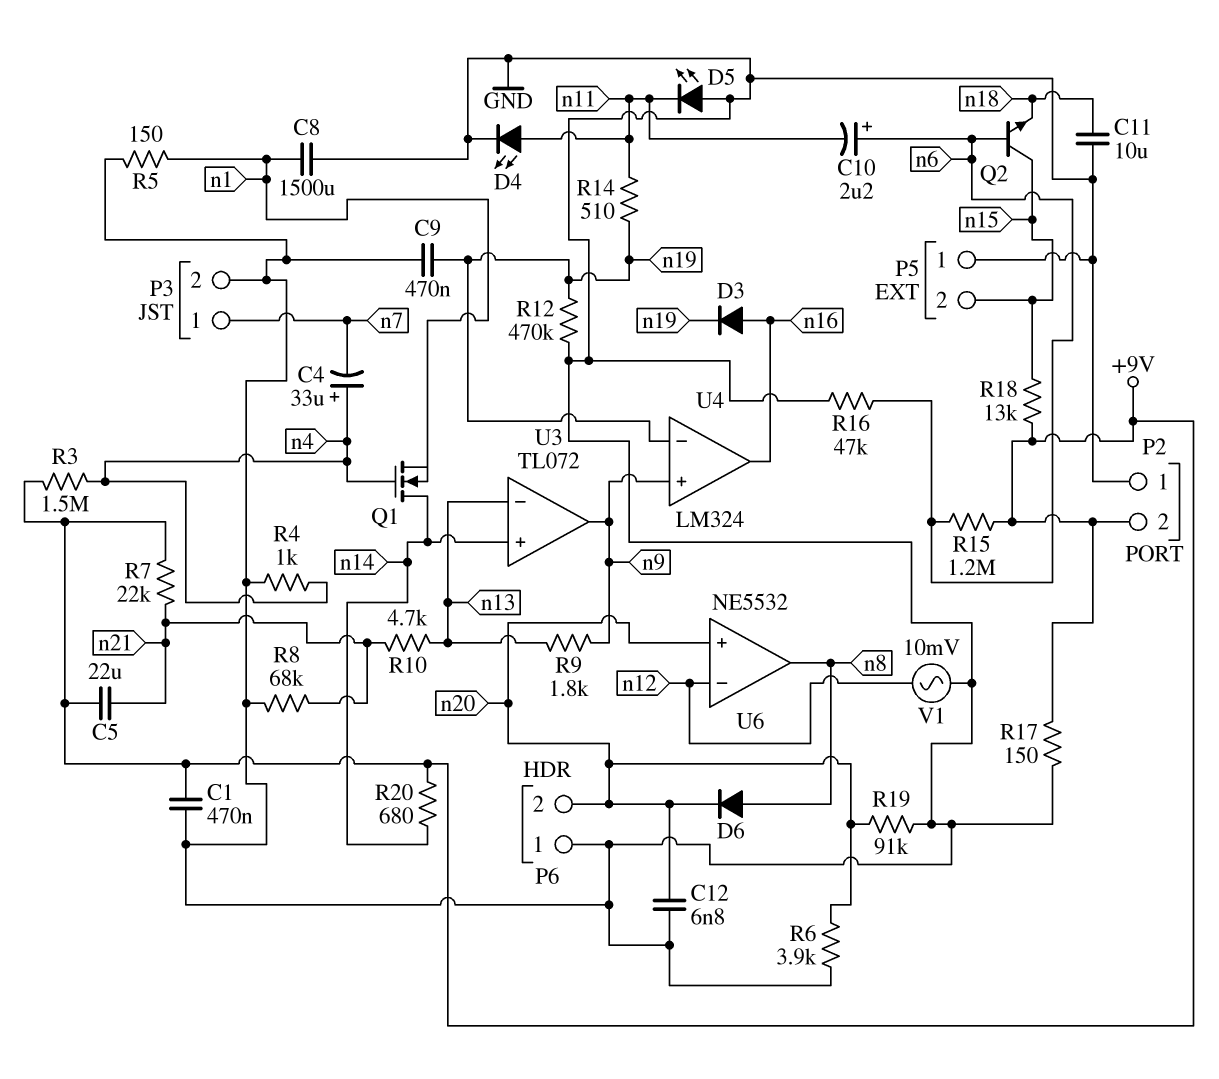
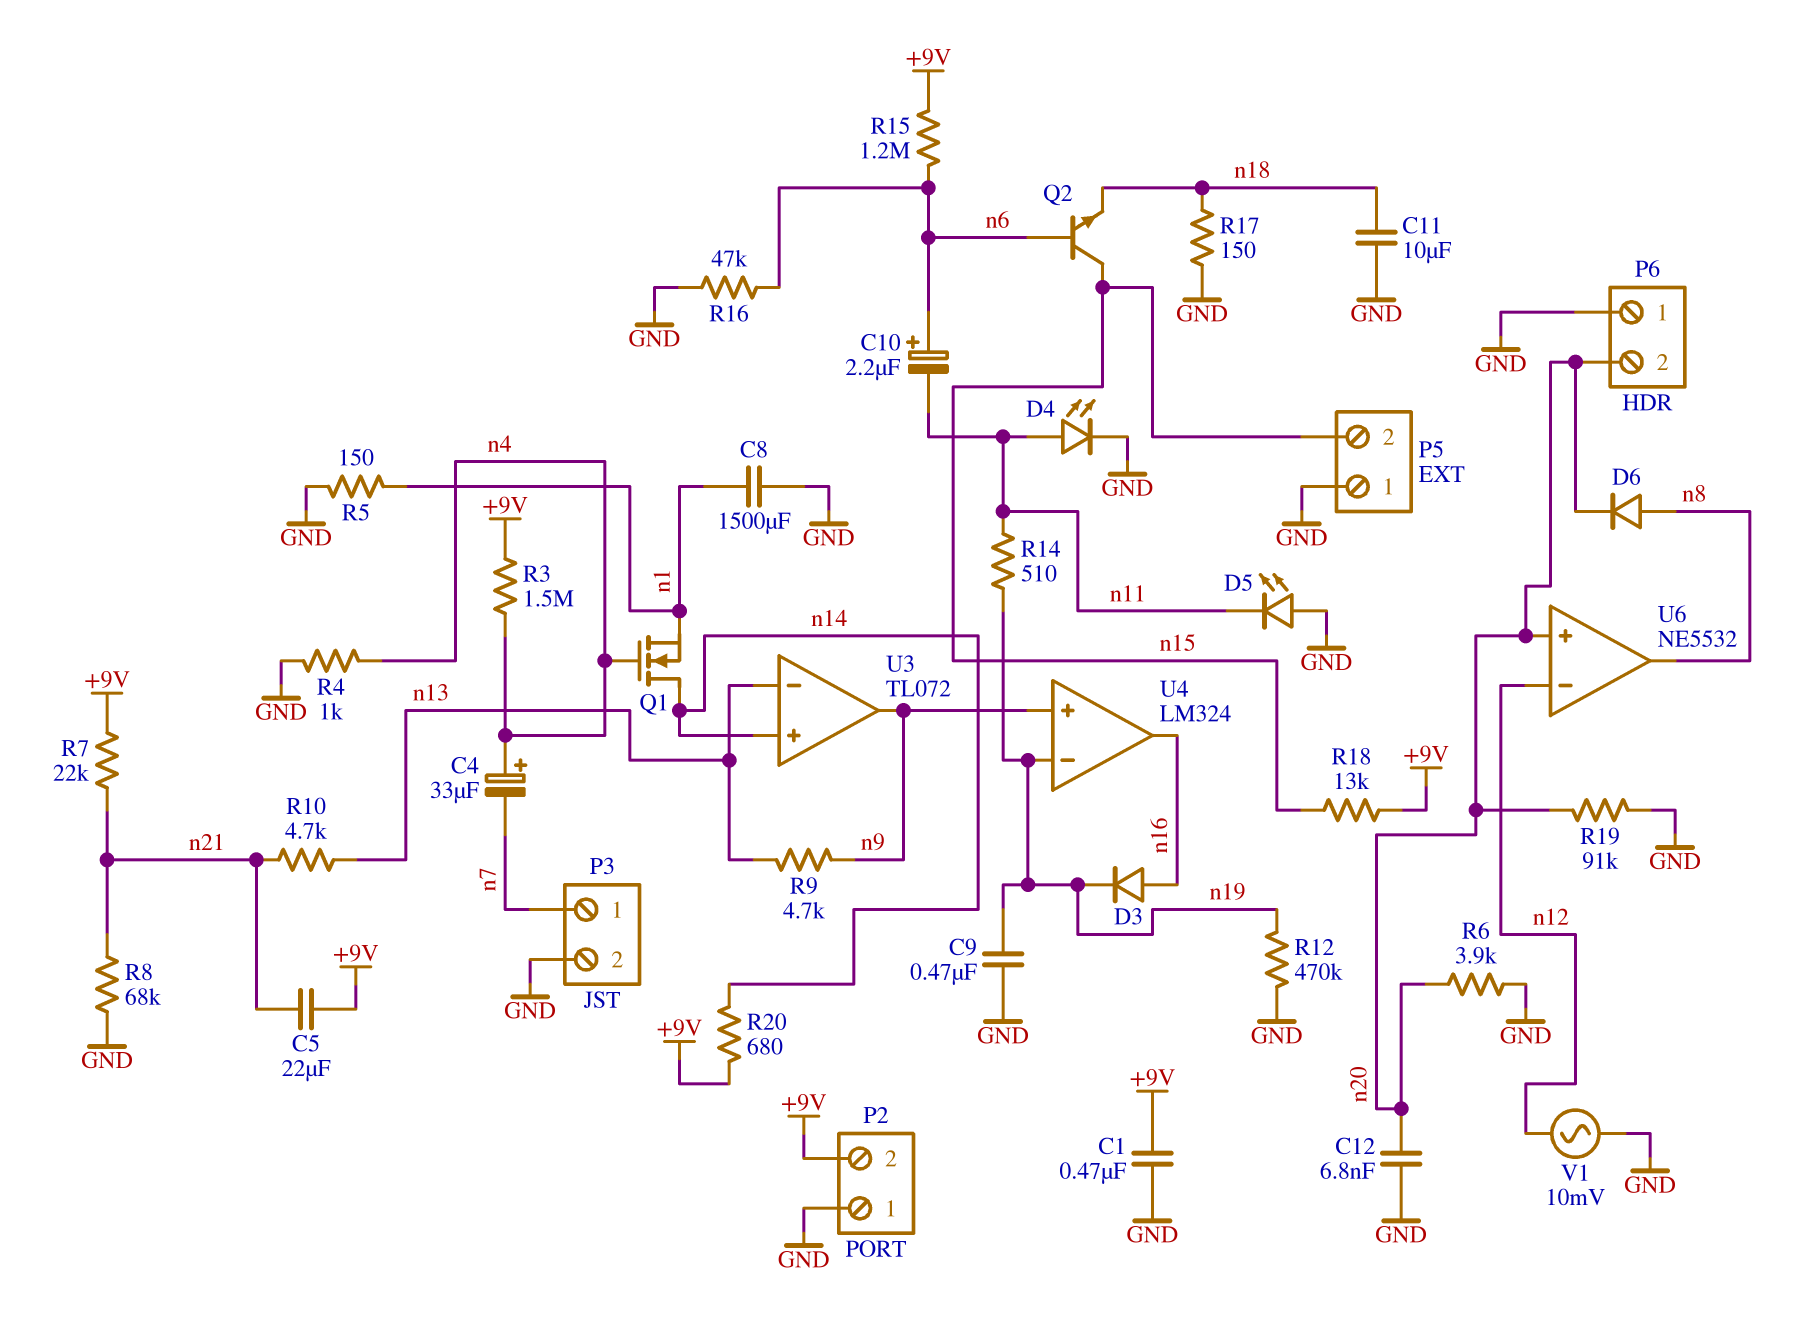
R9: 1.8k (n9, n13) -> 4.7k (n9, n13)
R17: 150 (+9V, GND) -> 150 (GND, n18)

